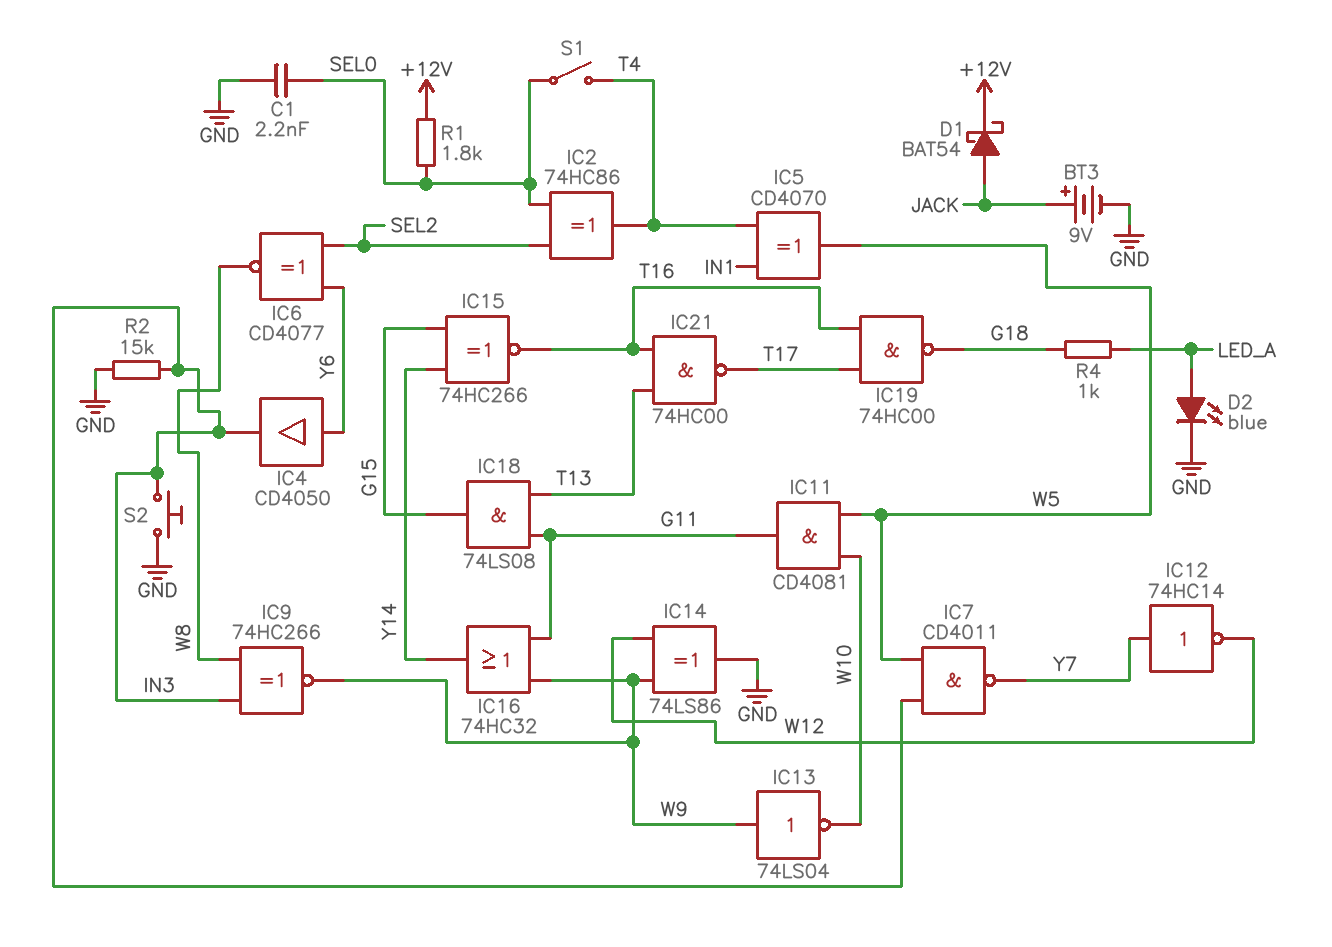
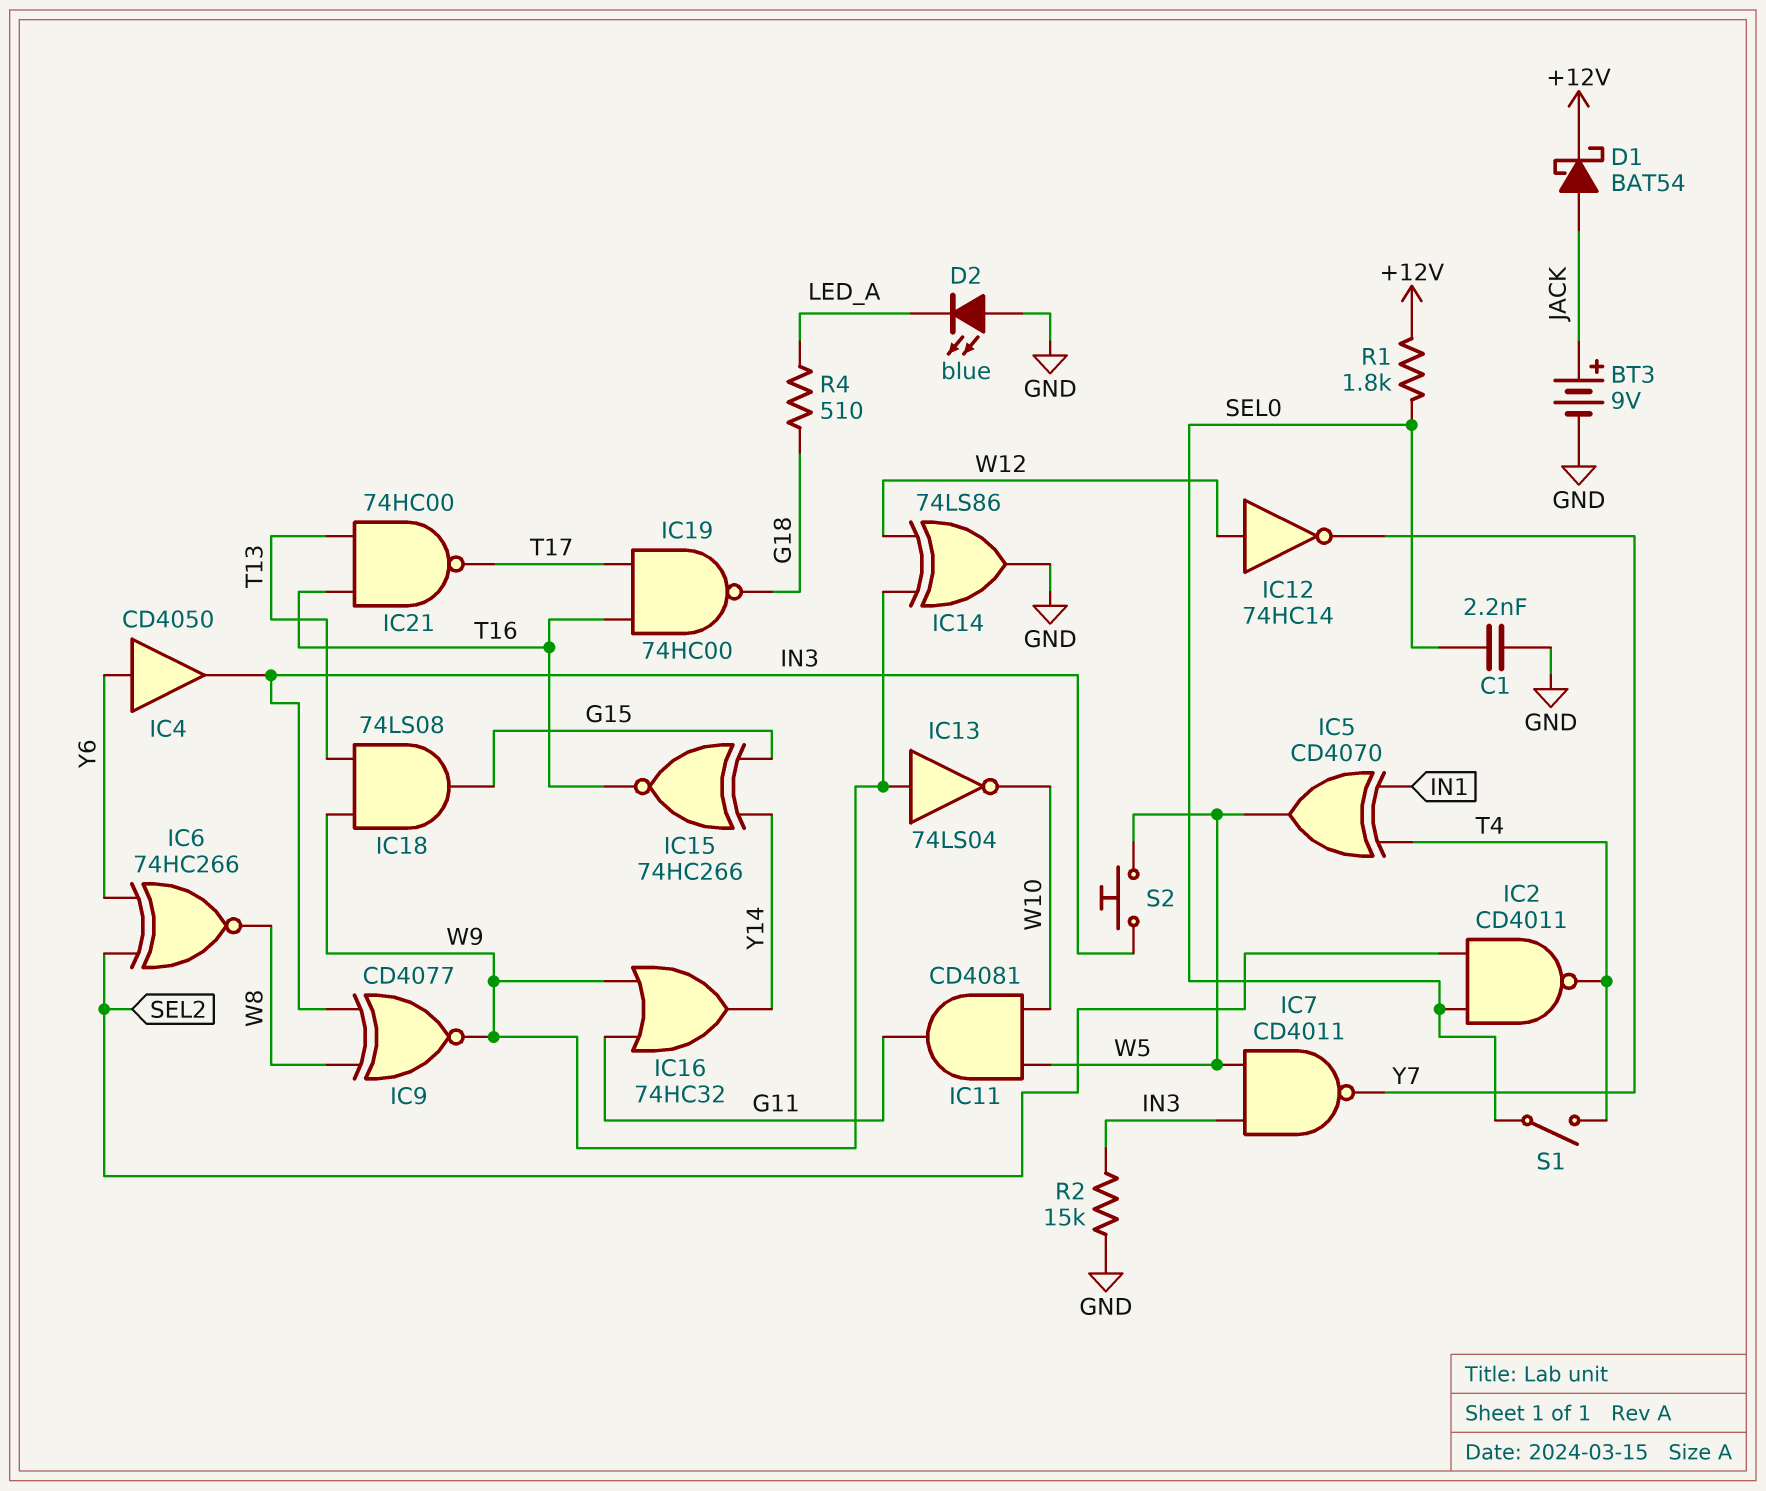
D2: LED blue (A LED_A, K GND) -> LED blue (A GND, K LED_A)
IC2: XOR 74HC86 (in SEL0, in SEL2, out T4) -> NAND CD4011 (in SEL0, in SEL2, out T4)
IC6: XNOR CD4077 (in SEL2, in Y6, out W8) -> XNOR 74HC266 (in SEL2, in Y6, out W8)
IC9: XNOR 74HC266 (in IN3, in W8, out W9) -> XNOR CD4077 (in IN3, in W8, out W9)
IC12: NOT 74HC14 (in Y7, out W12) -> NOT 74HC14 (in W12, out Y7)
IC18: AND 74LS08 (in G11, in T13, out G15) -> AND 74LS08 (in T13, in W9, out G15)
R4: 1k (G18, LED_A) -> 510 (G18, LED_A)
S2: button (GND, IN3) -> button (IN3, W5)

